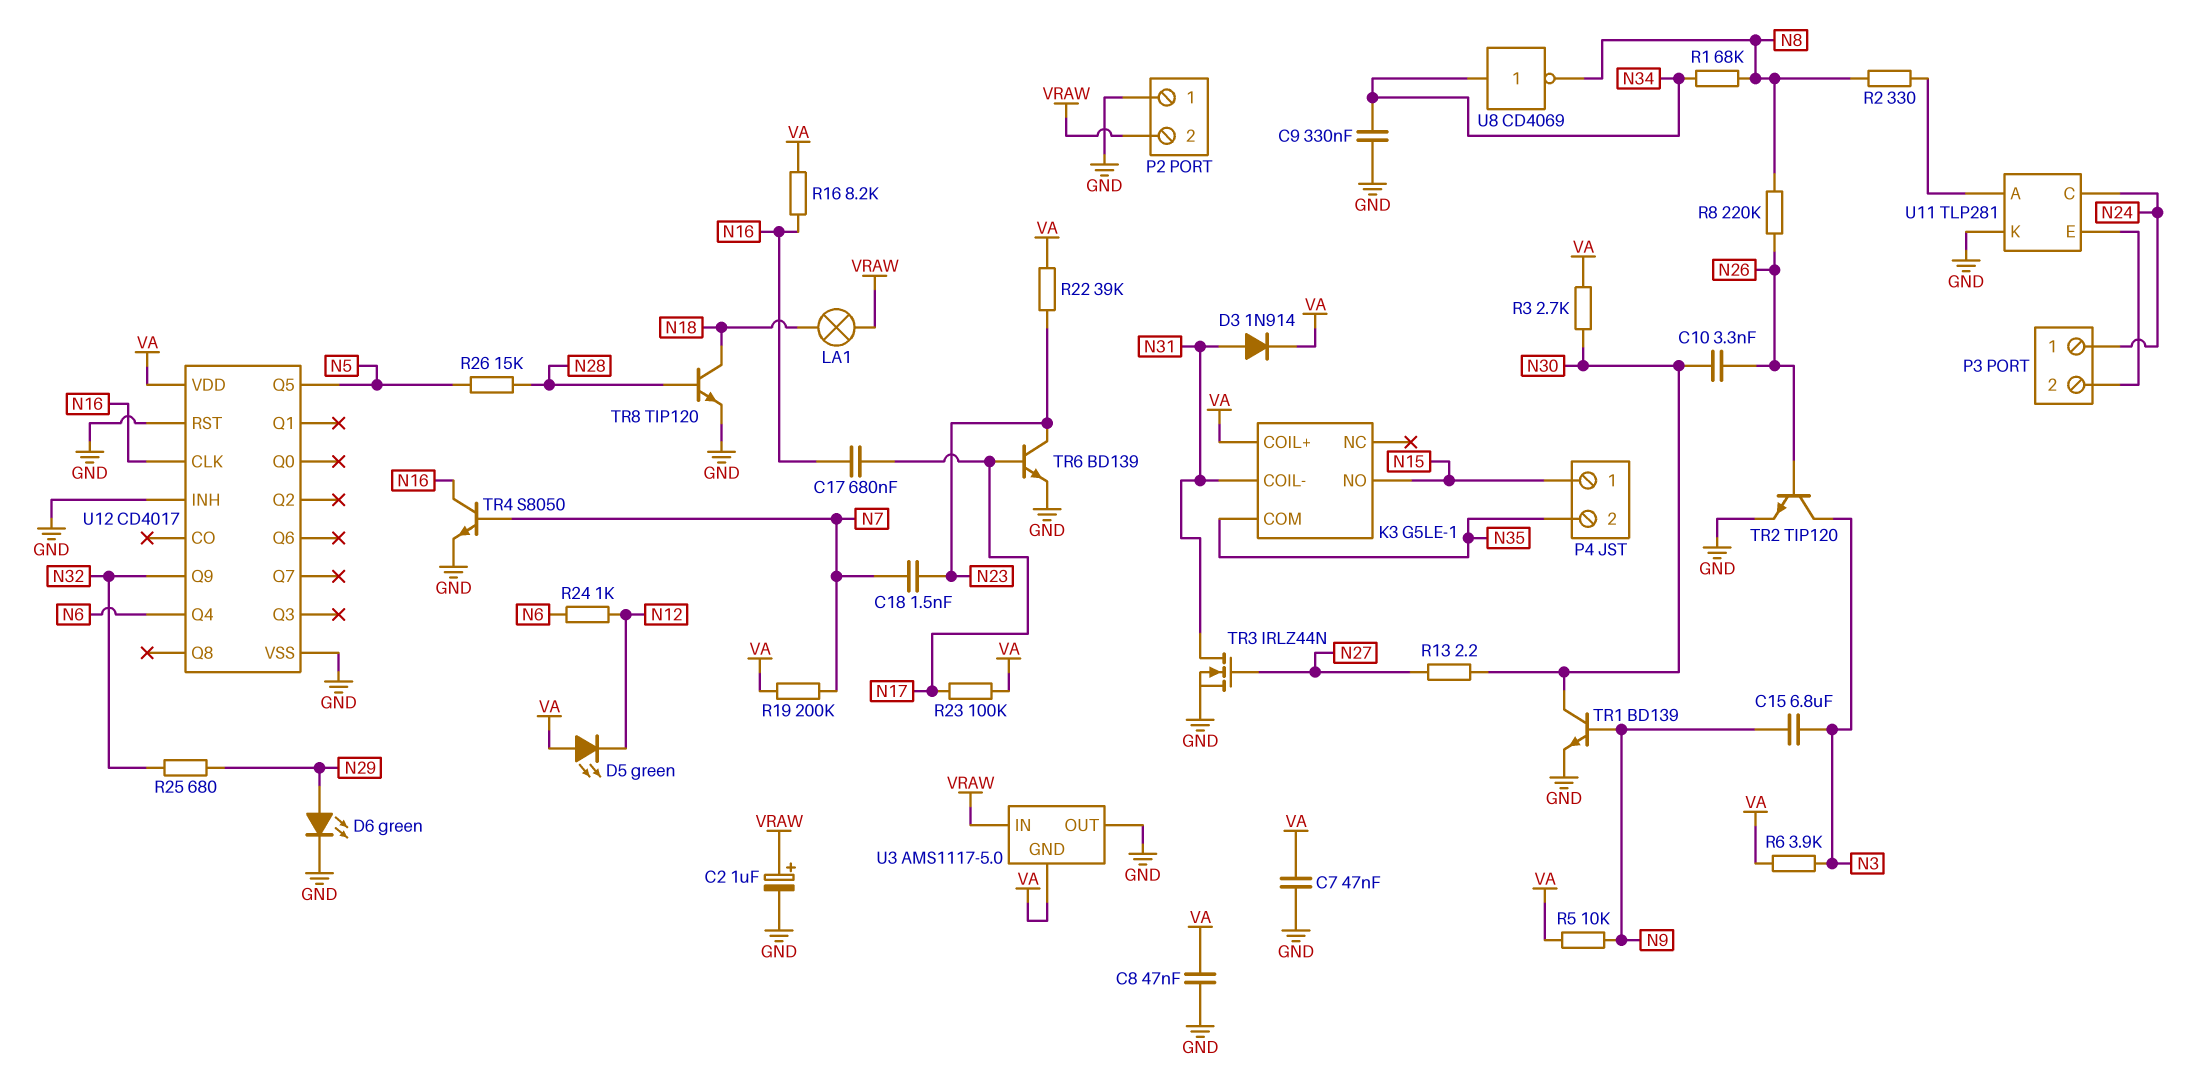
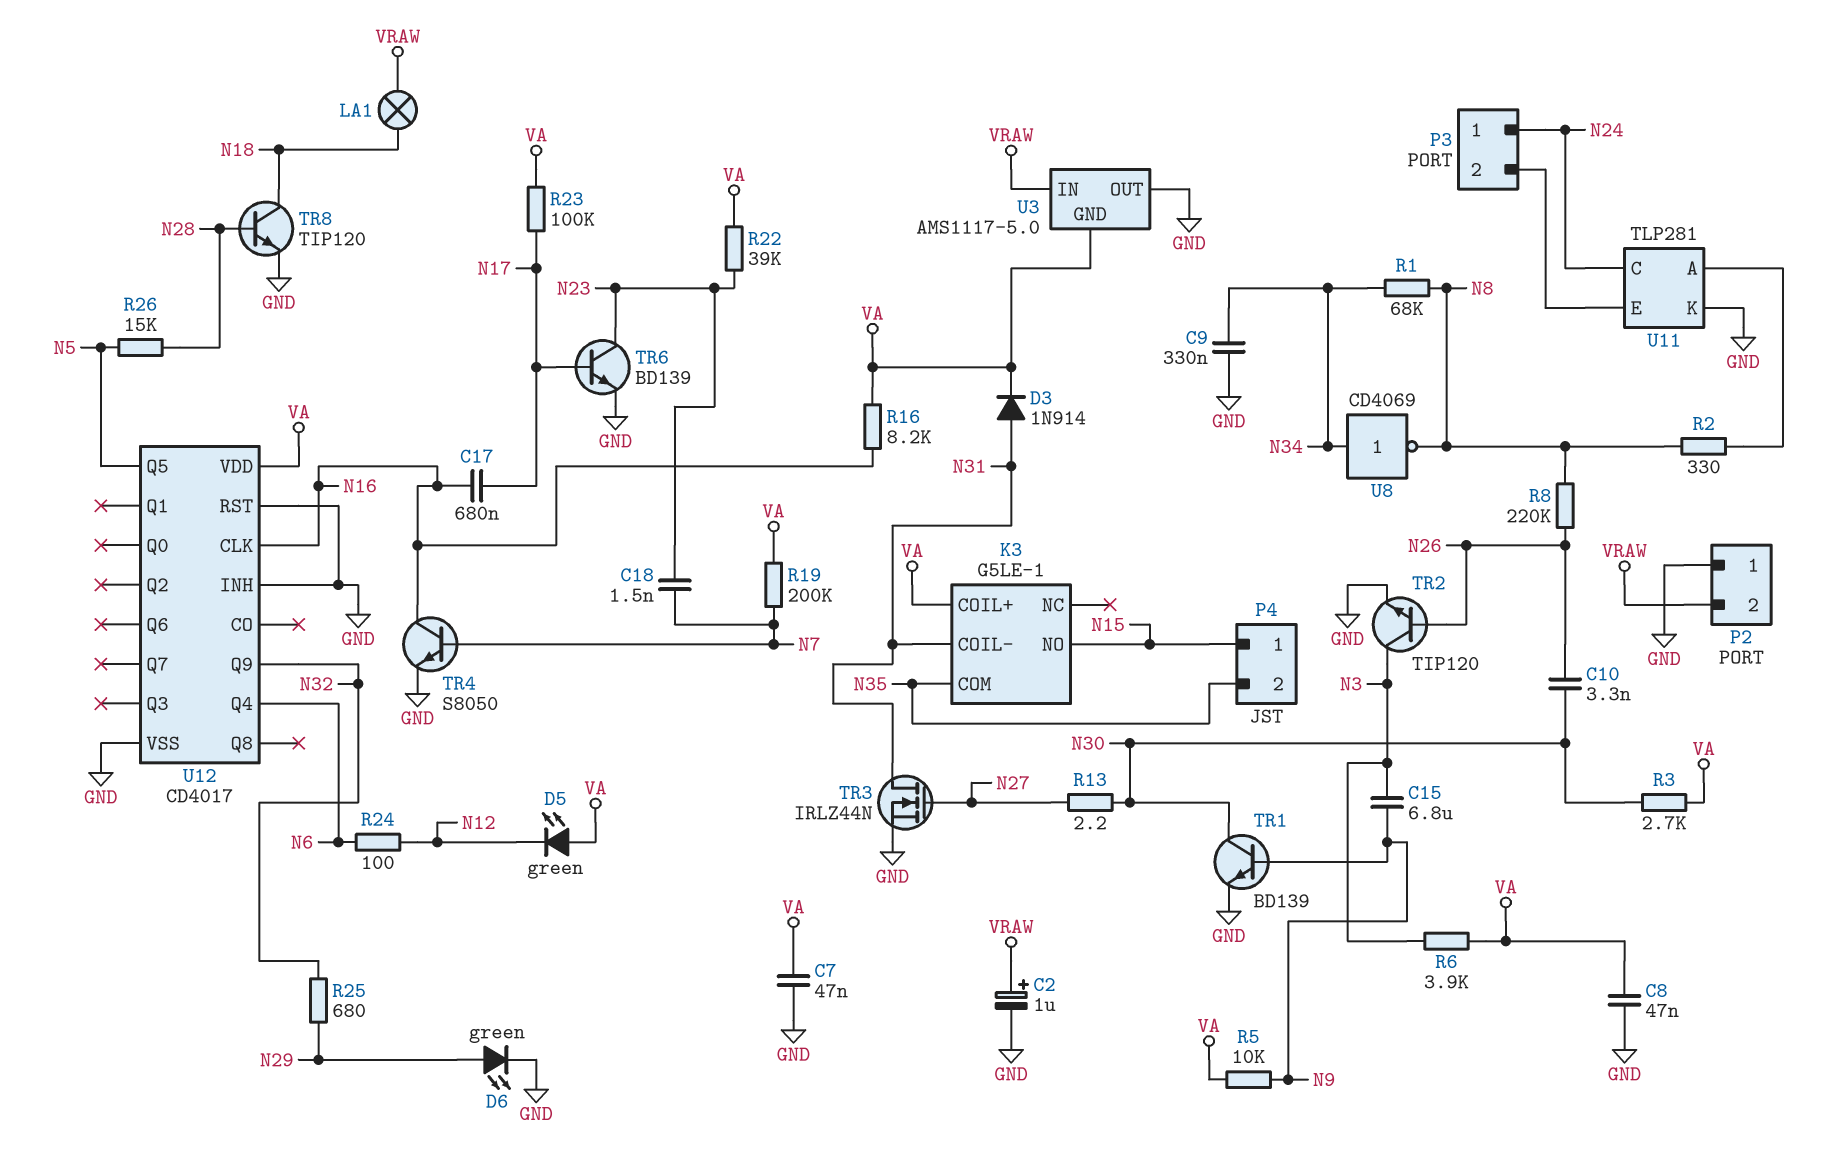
R24: 1k (N6, N12) -> 100 (N6, N12)

